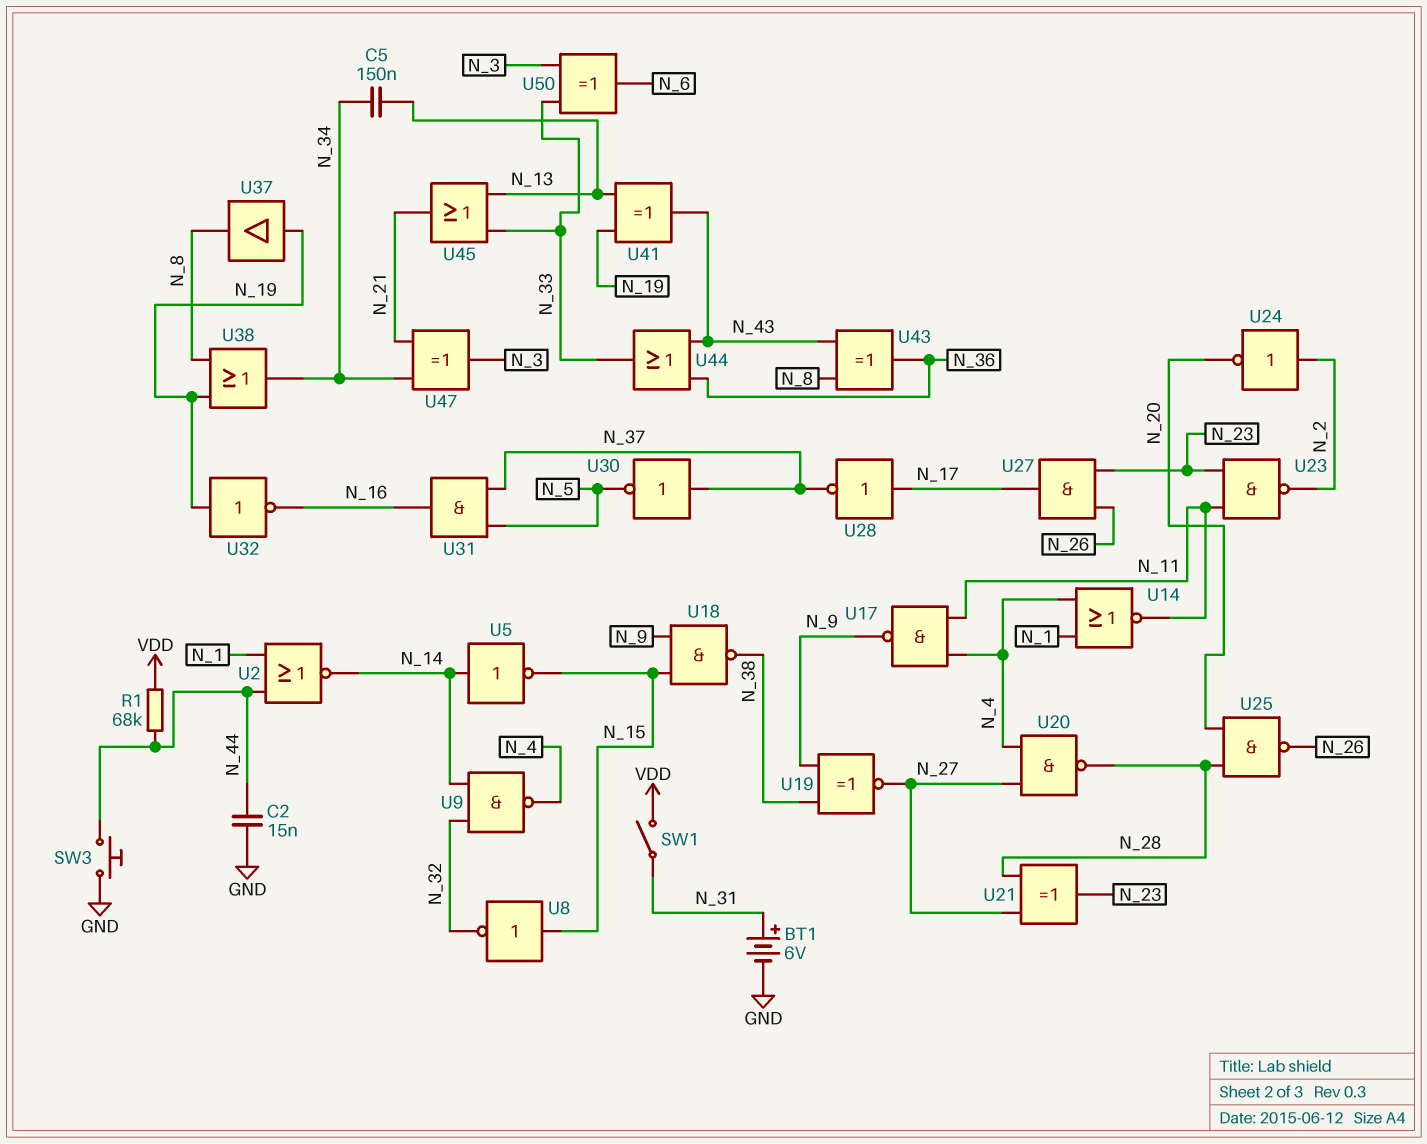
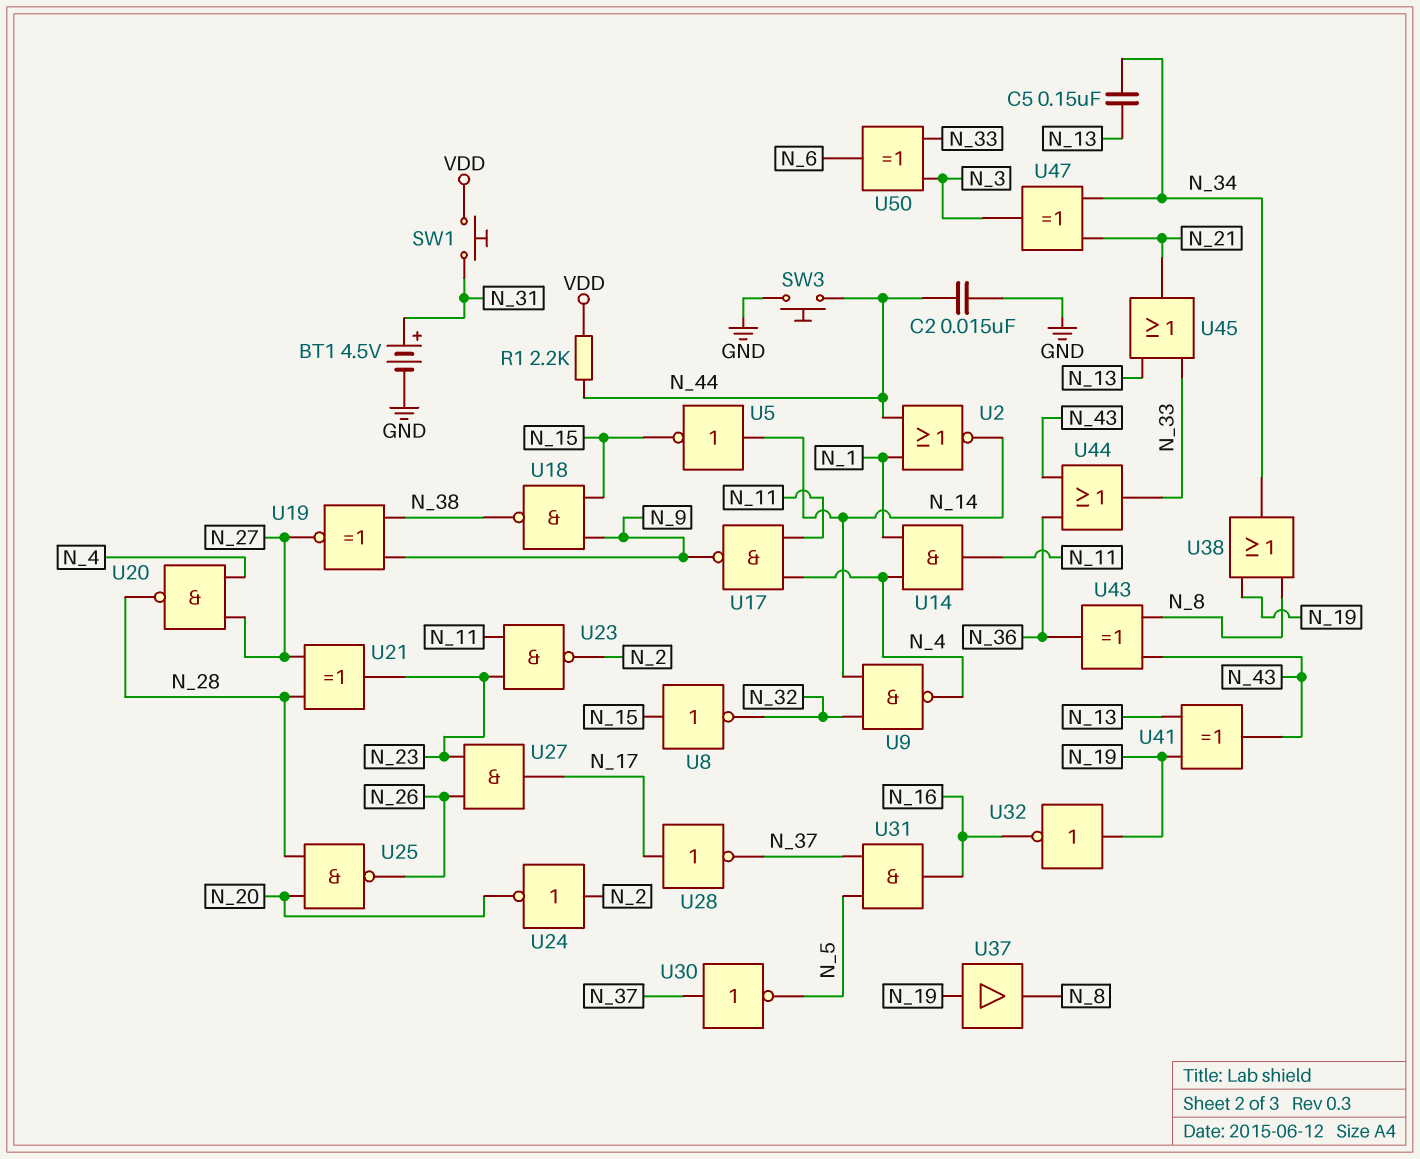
BT1: 6V (plus N_31, minus GND) -> 4.5V (plus N_31, minus GND)
R1: 68k (N_44, VDD) -> 2.2k (N_44, VDD)
SW1: switch (N_31, VDD) -> button (N_31, VDD)
U14: NOR (in N_1, in N_4, out N_11) -> AND (in N_1, in N_4, out N_11)

